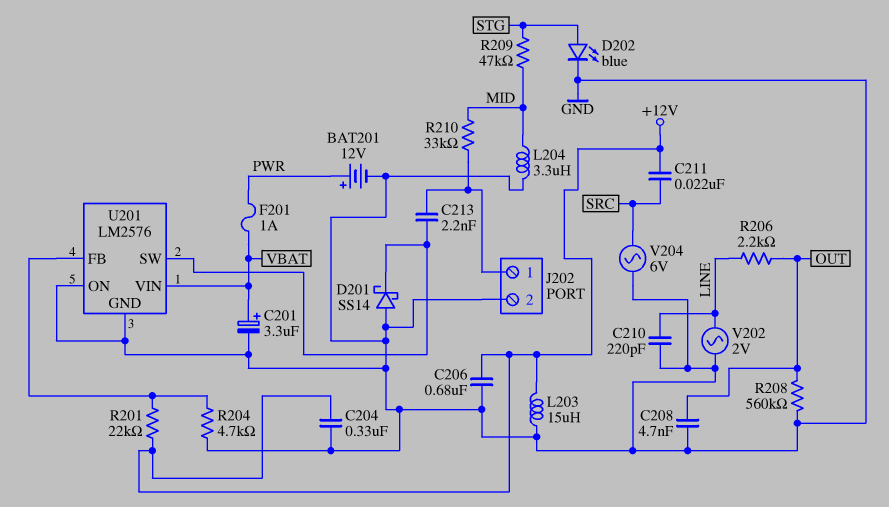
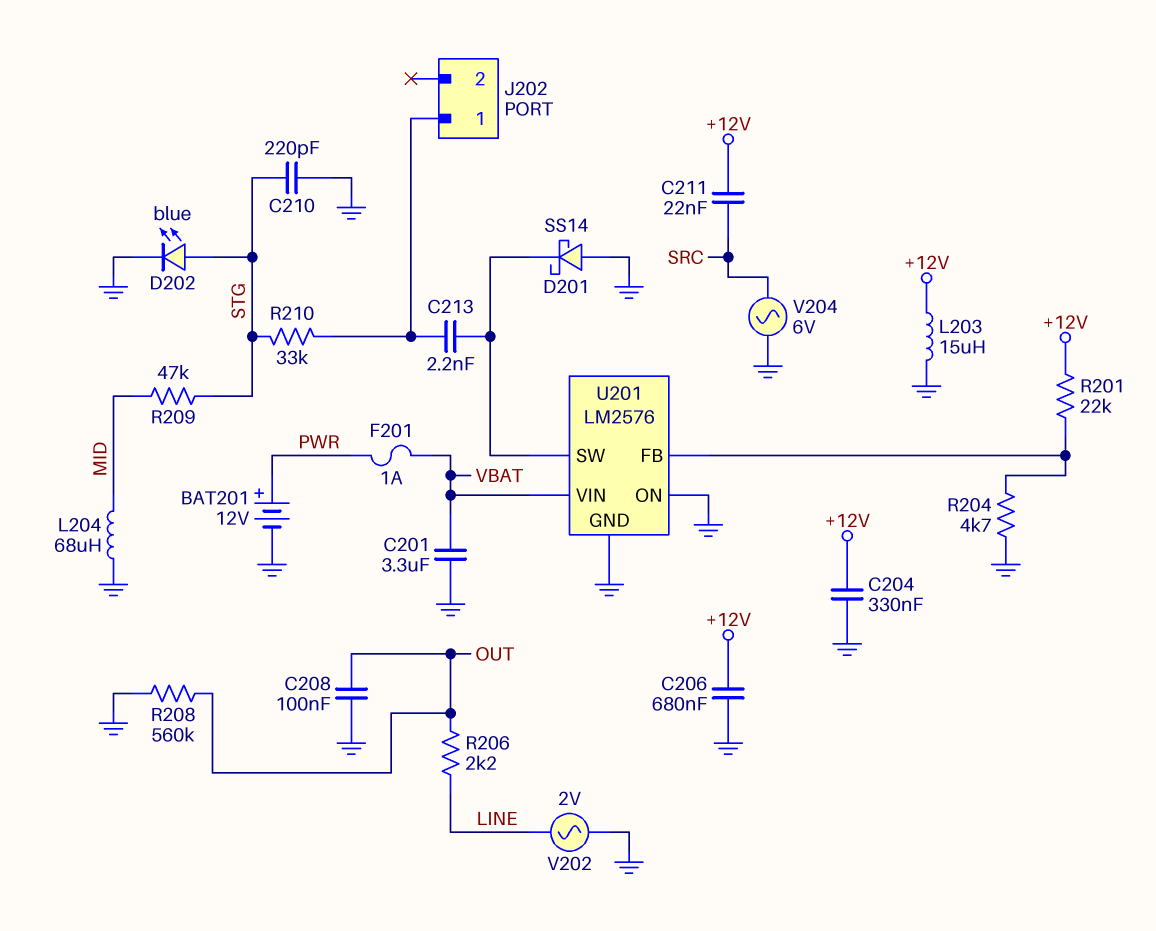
C201: 3.3uF (plus VBAT, minus GND) -> 3.3uF (GND, VBAT)
C208: 4.7nF (GND, OUT) -> 100nF (GND, OUT)
C210: 220pF (GND, LINE) -> 220pF (GND, STG)
J202 pin 2: GND -> none
L204: 3.3uH (GND, MID) -> 68uH (GND, MID)
R210: 33k (J202/1, MID) -> 33k (J202/1, STG)

